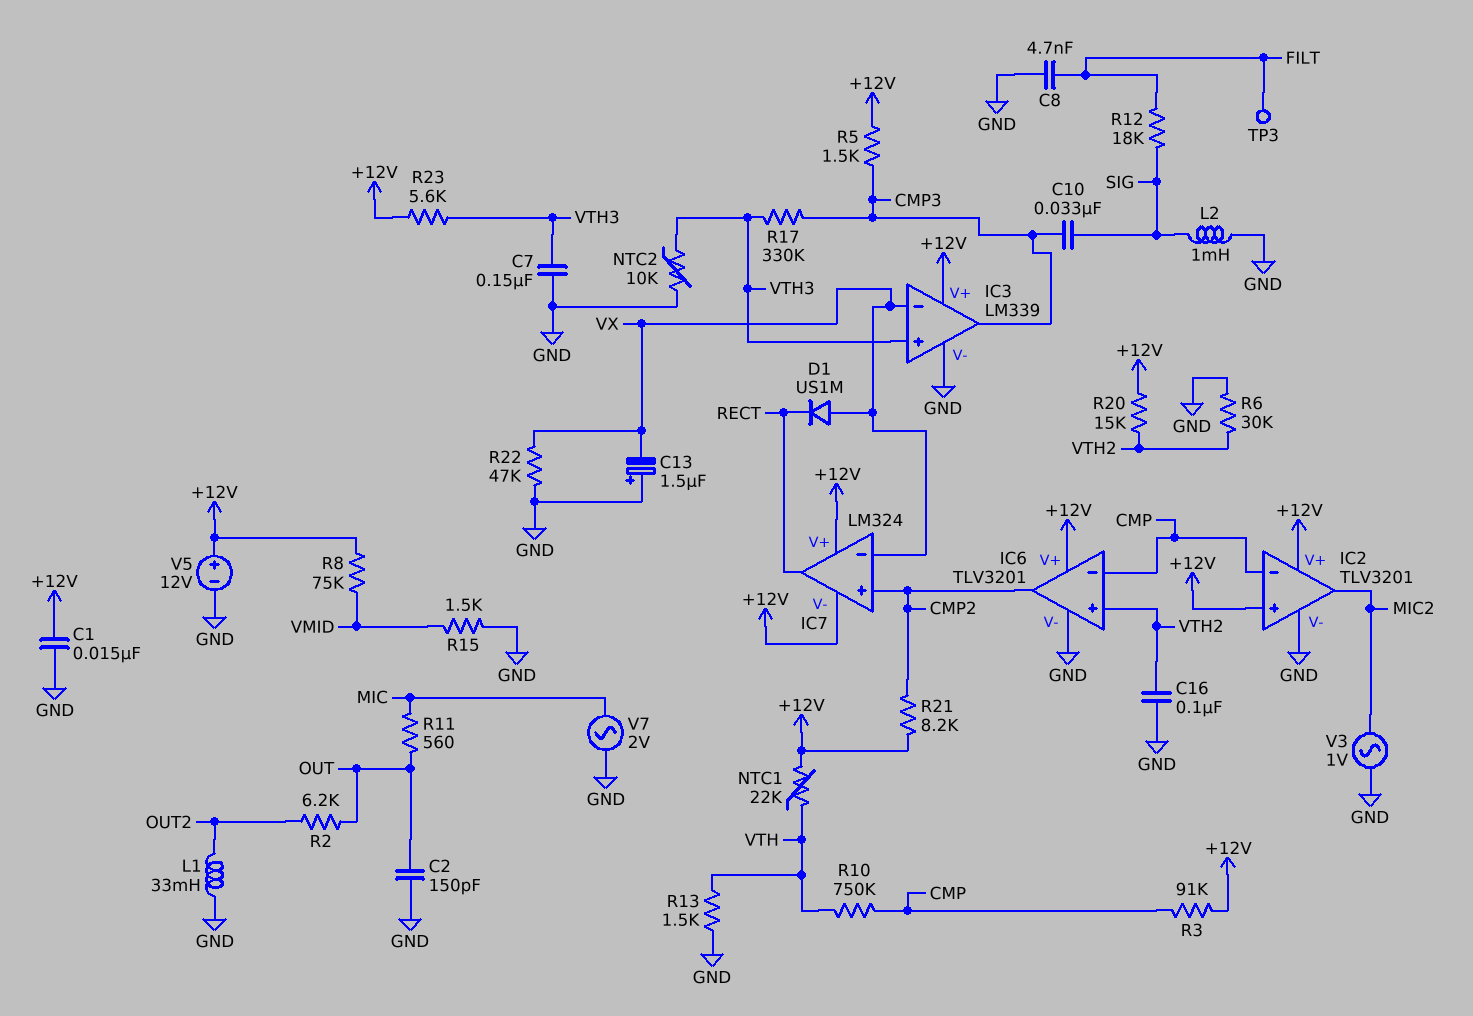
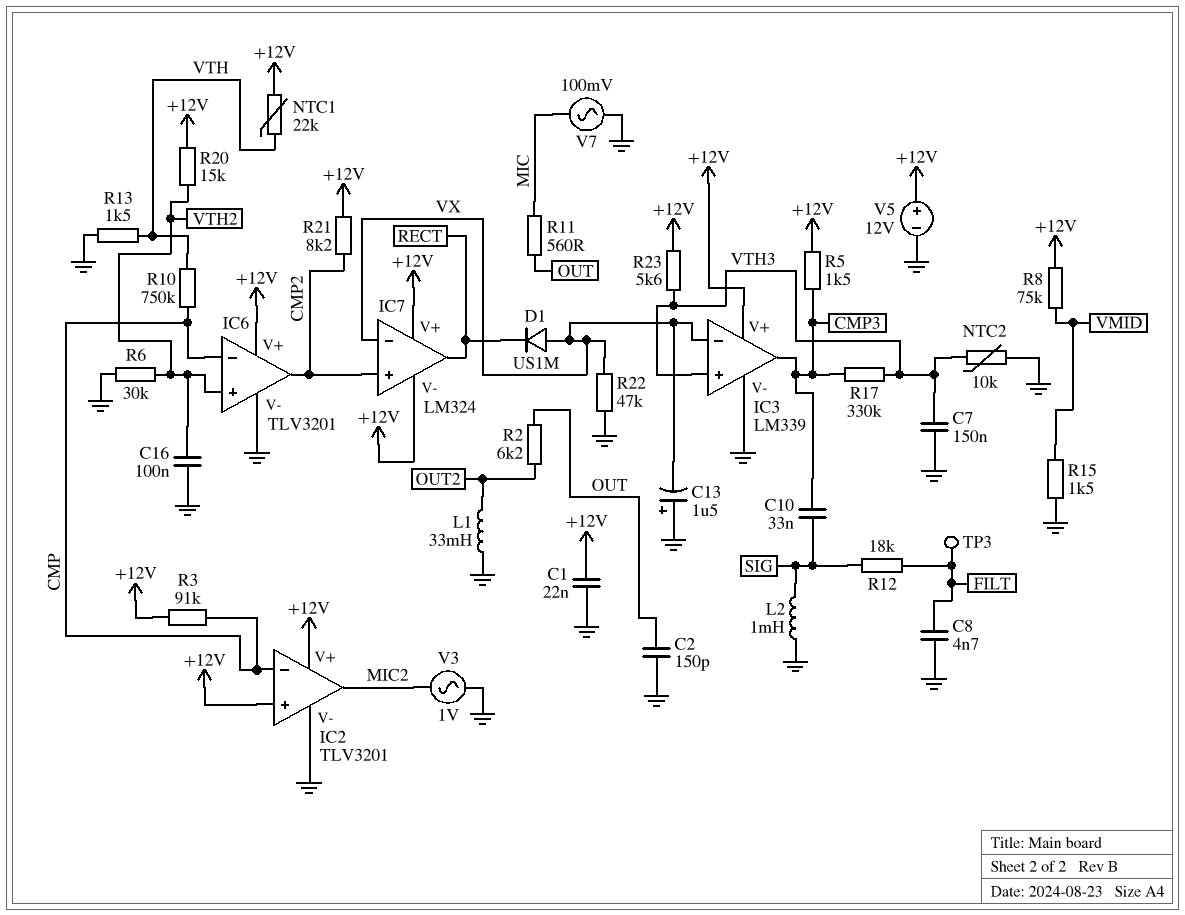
C1: 15nF (+12V, GND) -> 22nF (+12V, GND)
V7: AC 2V (GND, MIC) -> AC 100mV (GND, MIC)

